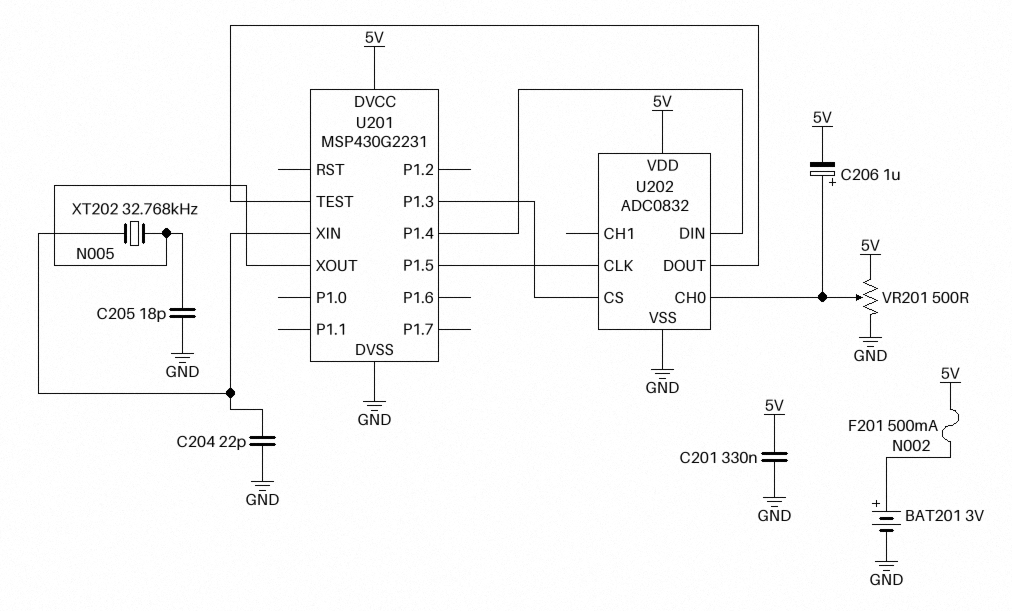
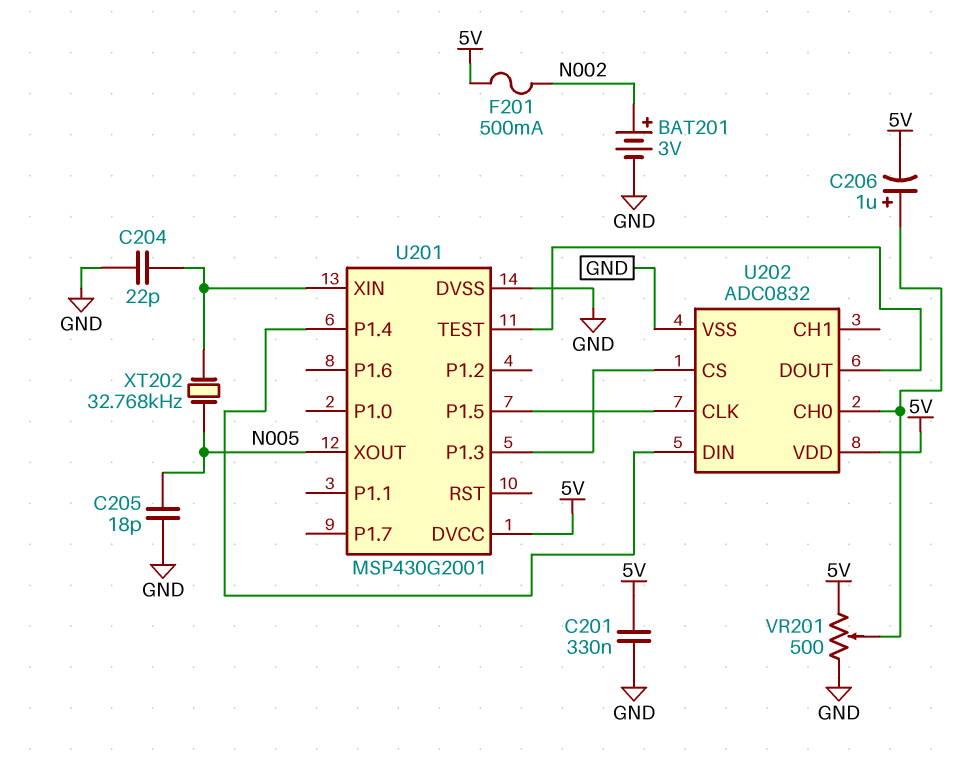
U201: MSP430G2231 -> MSP430G2001

